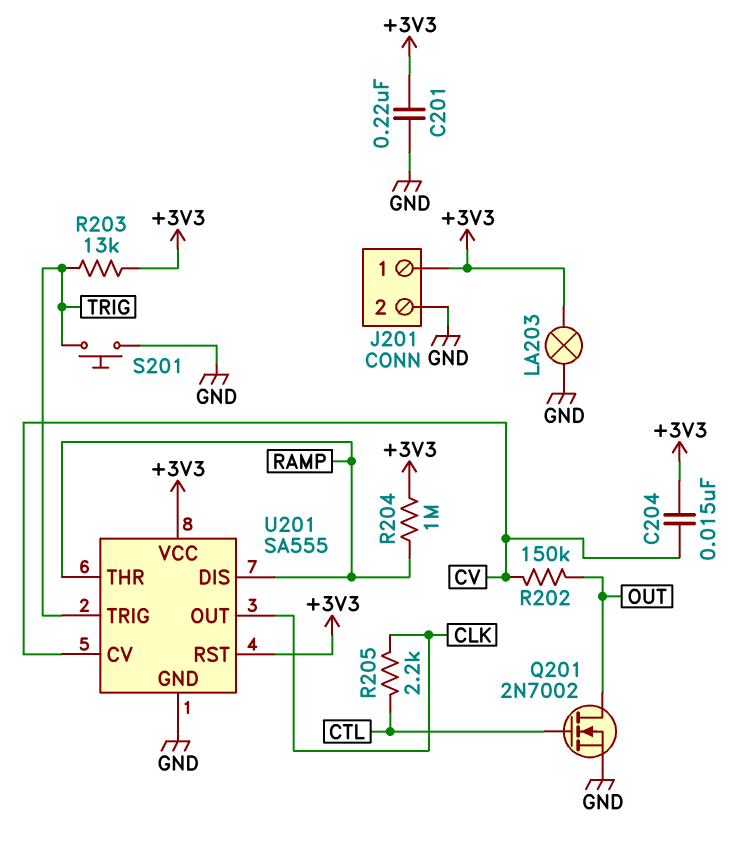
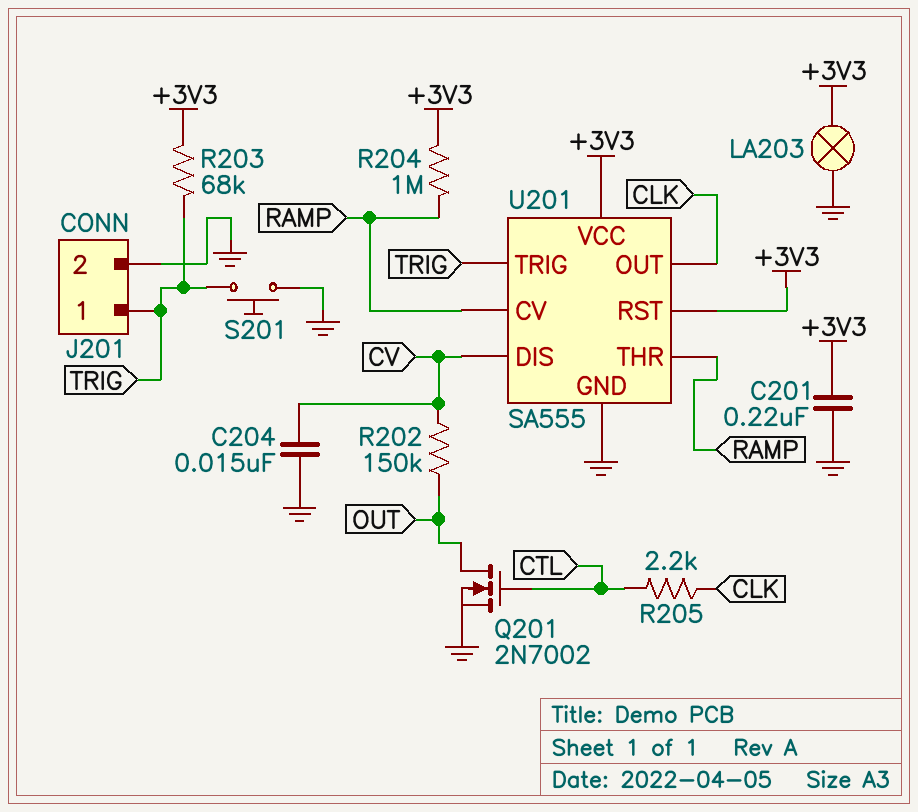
C204: 15nF (+3V3, CV) -> 15nF (CV, GND)
J201 pin 1: +3V3 -> TRIG
R203: 13k (+3V3, TRIG) -> 68k (+3V3, TRIG)
U201 pin CV: CV -> RAMP
U201 pin DIS: RAMP -> CV

